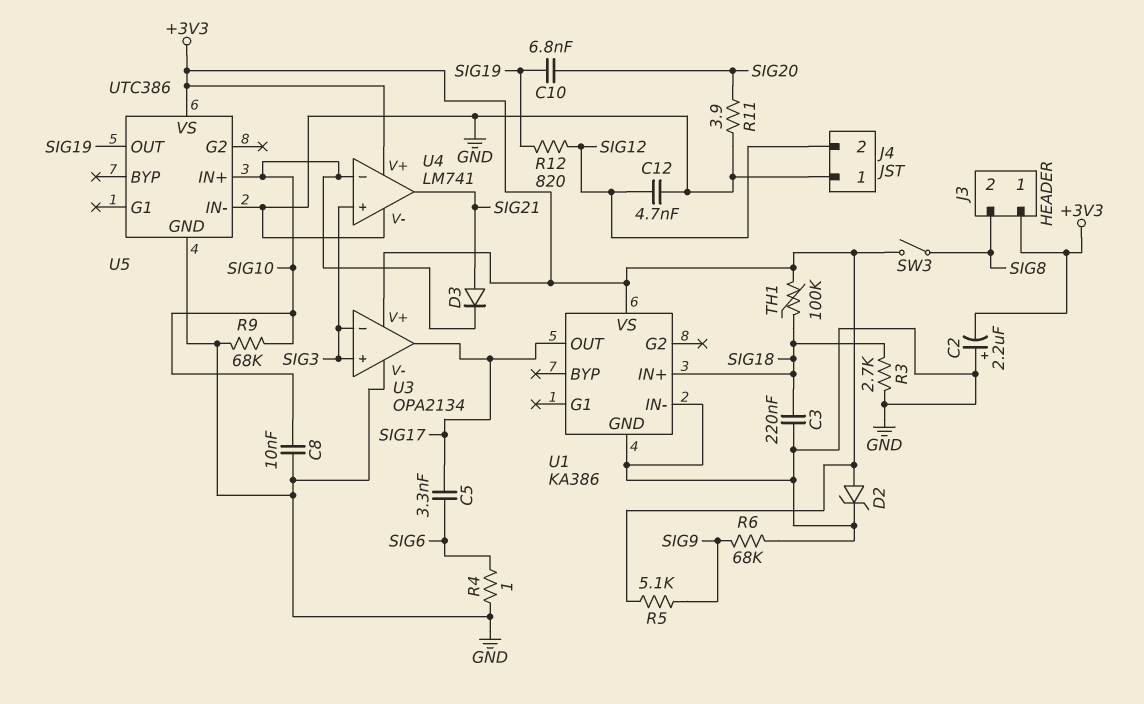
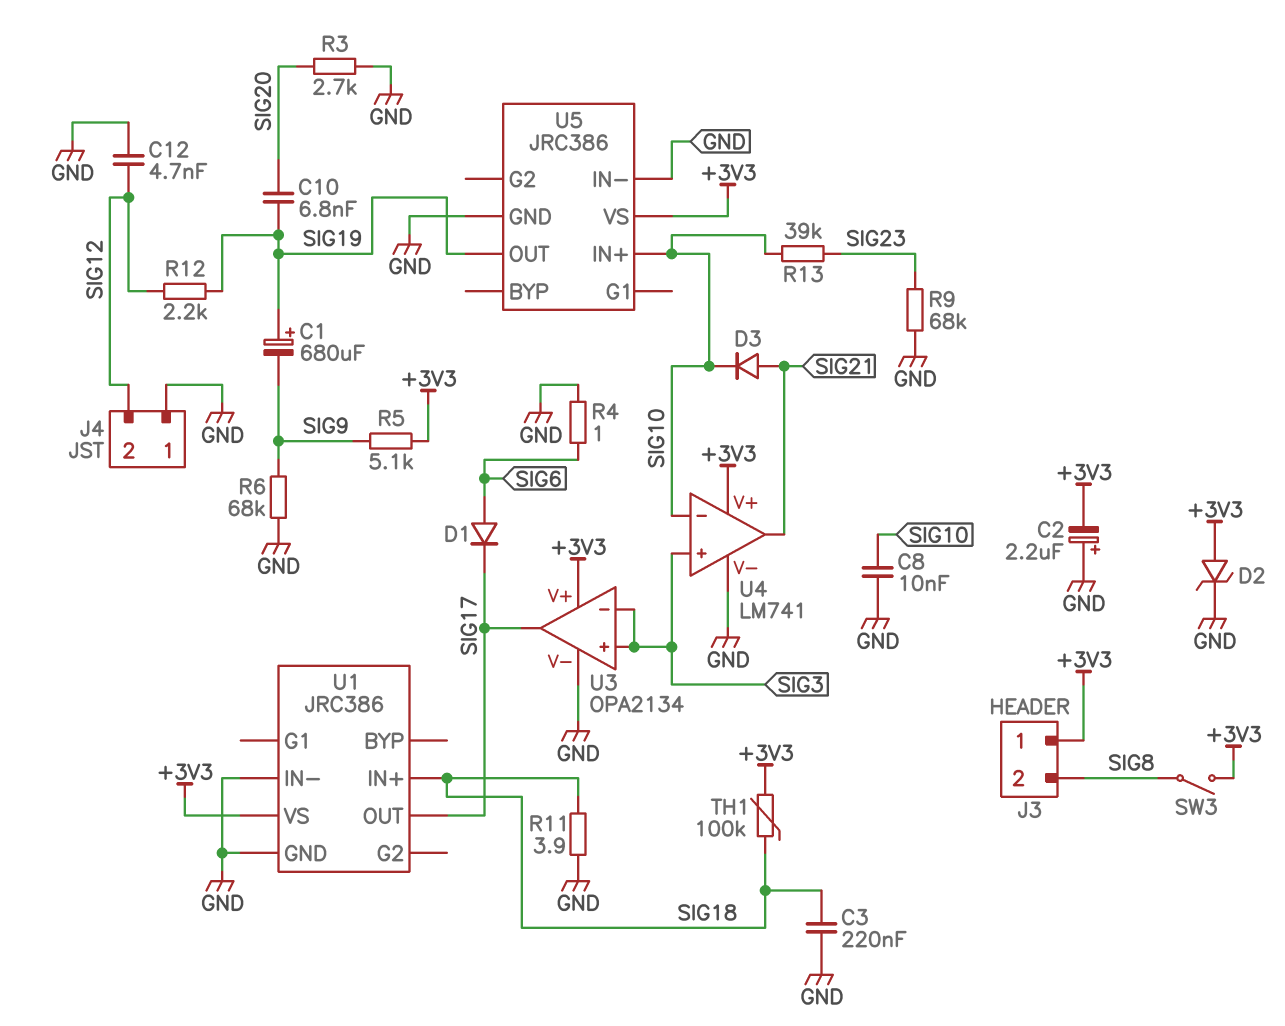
C1: none -> 680uF (plus SIG19, minus SIG9)
C5: 3.3nF (SIG6, SIG17) -> none
D1: none -> diode (A SIG6, K SIG17)
R3: 2.7k (GND, SIG18) -> 2.7k (GND, SIG20)
R9: 68k (GND, SIG10) -> 68k (GND, SIG23)
R11: 3.9 (GND, SIG20) -> 3.9 (GND, SIG18)
R12: 820 (SIG12, SIG19) -> 2.2k (SIG12, SIG19)
R13: none -> 39k (SIG10, SIG23)
U1: KA386 -> JRC386
U5: UTC386 -> JRC386

